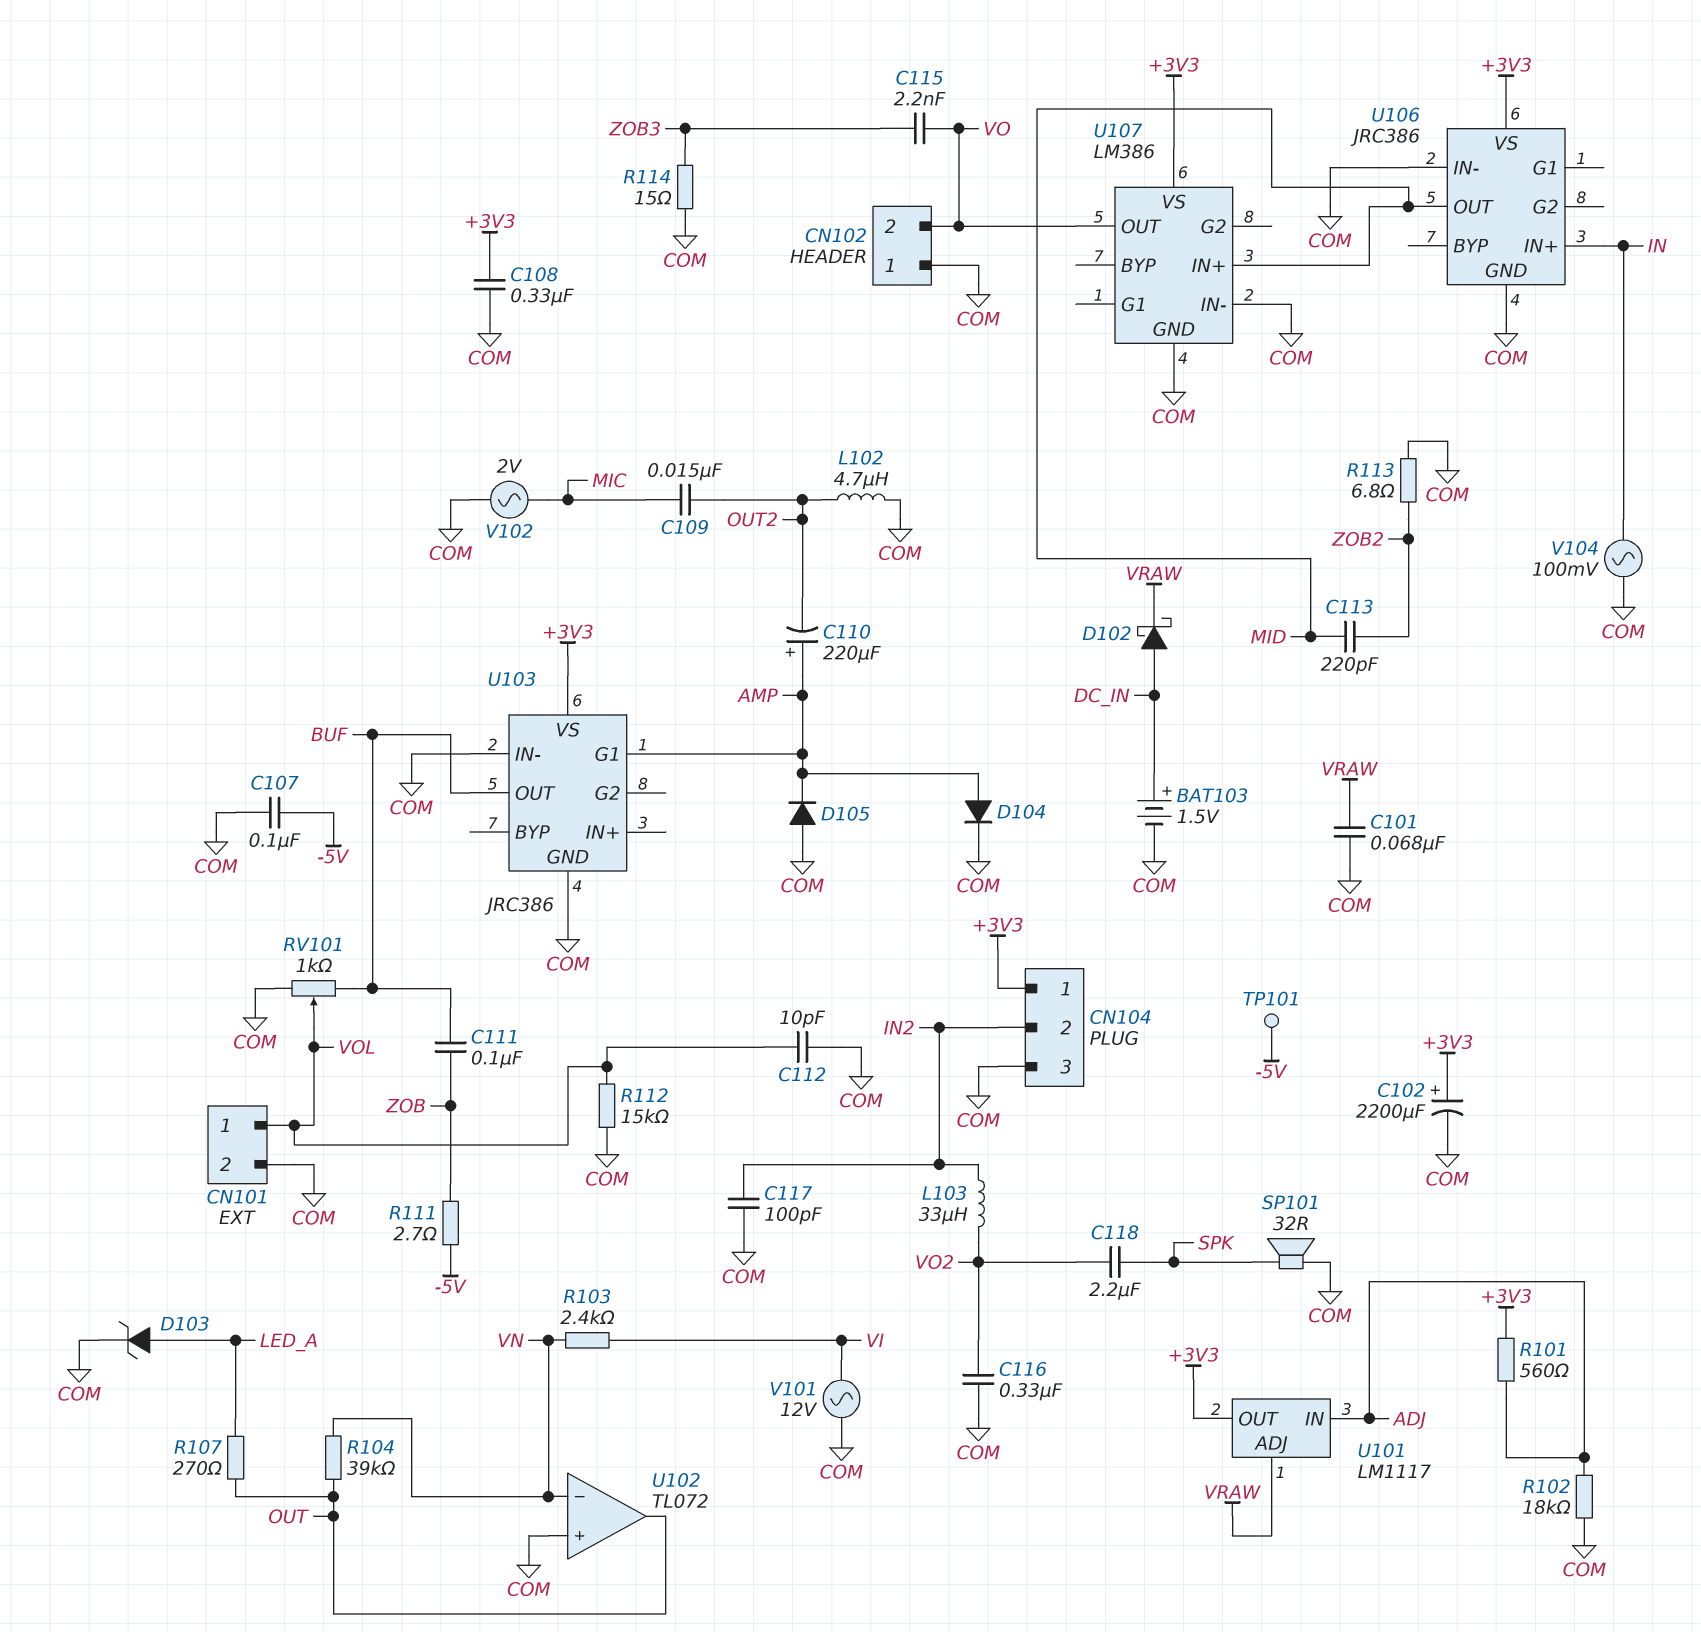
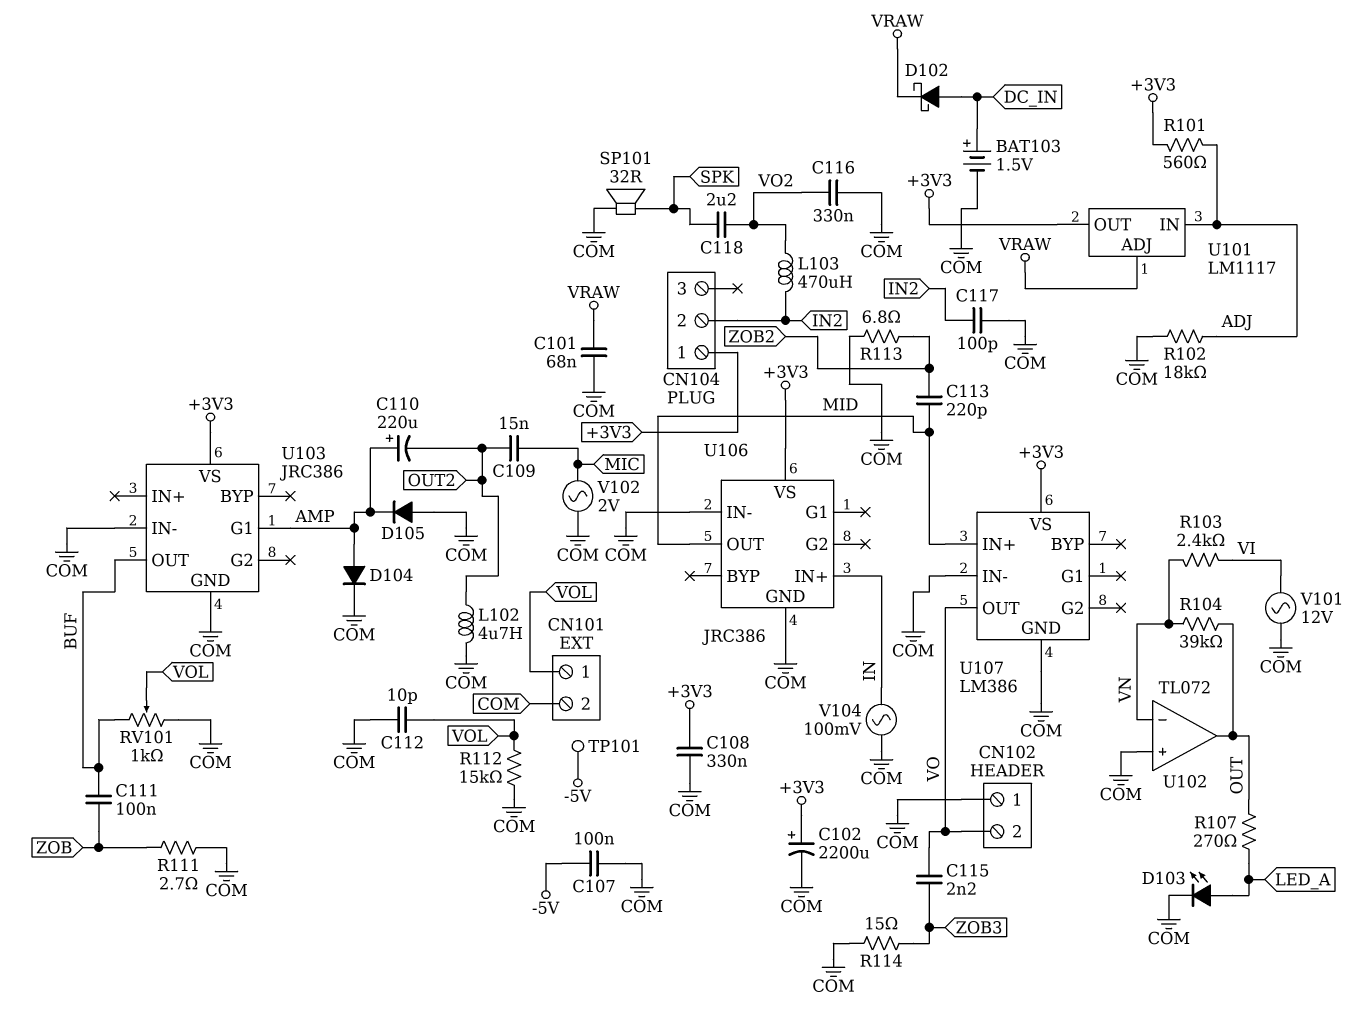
CN104 pin 3: COM -> none
D103: zener (A LED_A, K COM) -> LED (A LED_A, K COM)
L103: 33uH (IN2, VO2) -> 470uH (IN2, VO2)
R111: 2.7 (-5V, ZOB) -> 2.7 (COM, ZOB)

